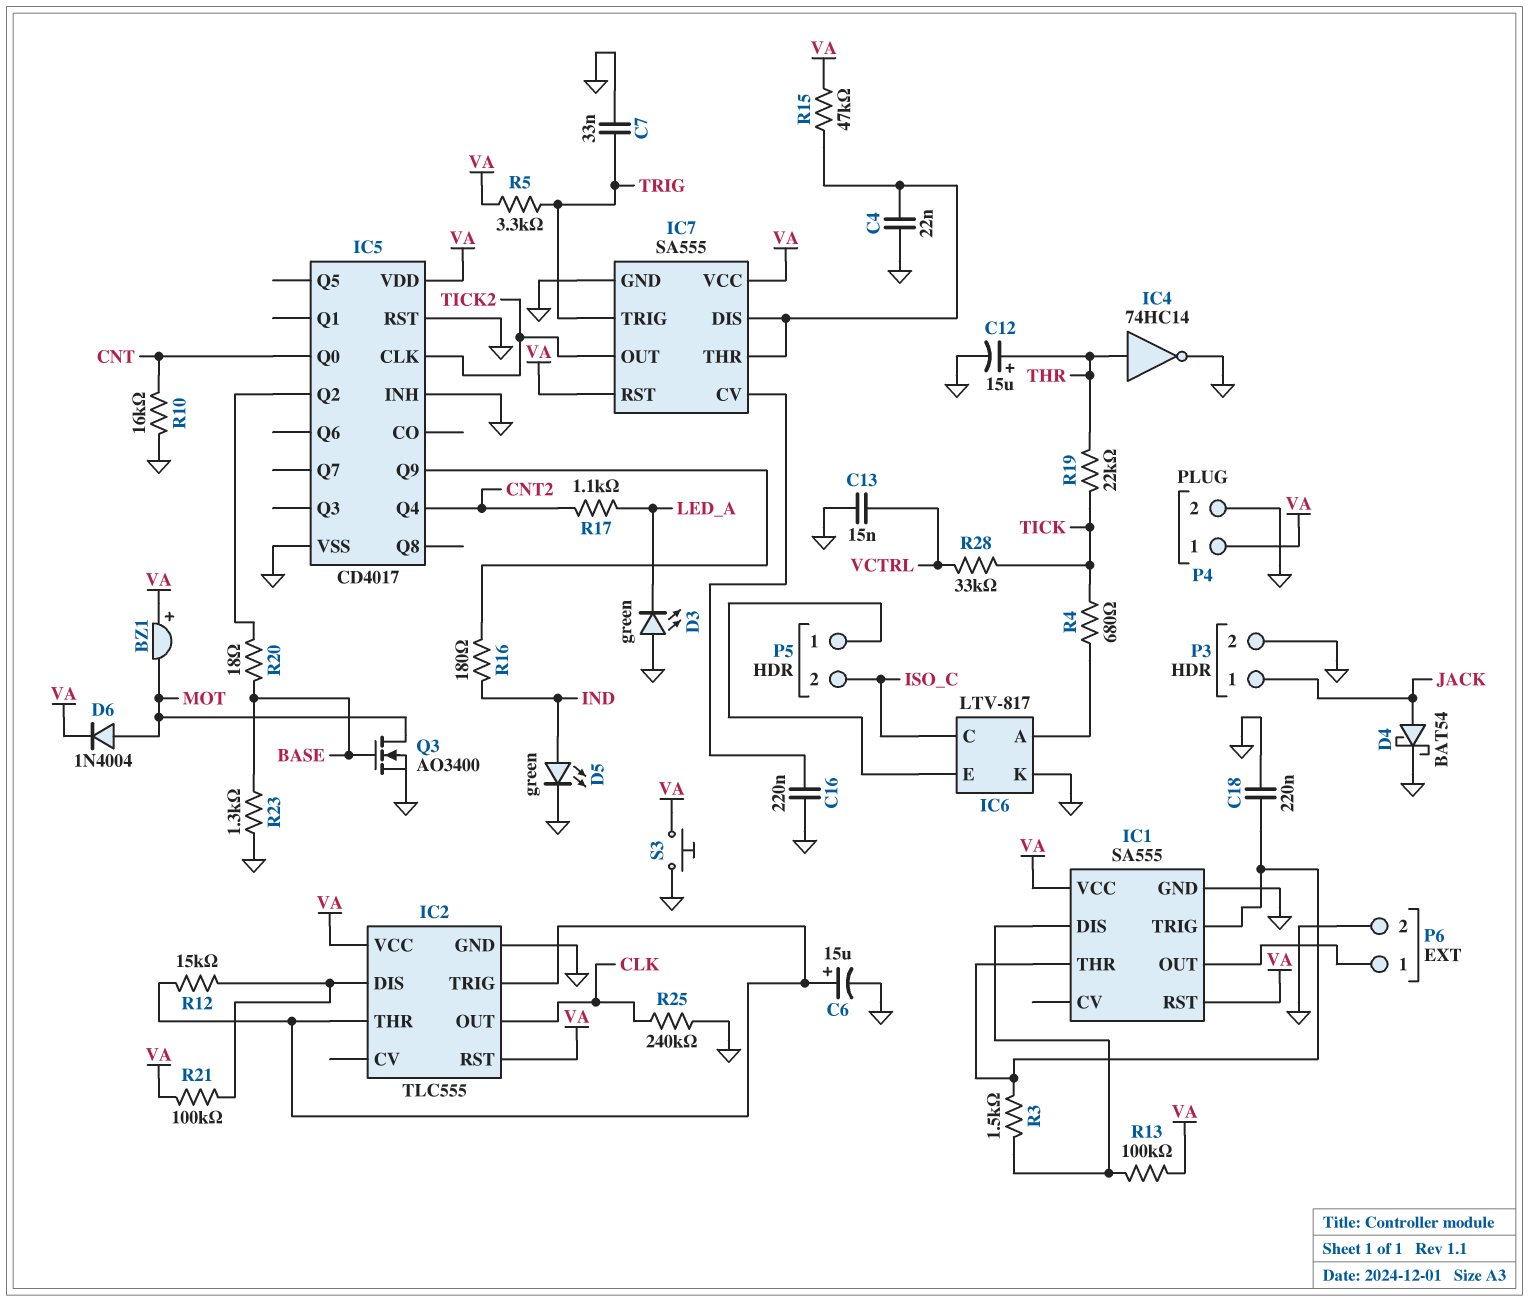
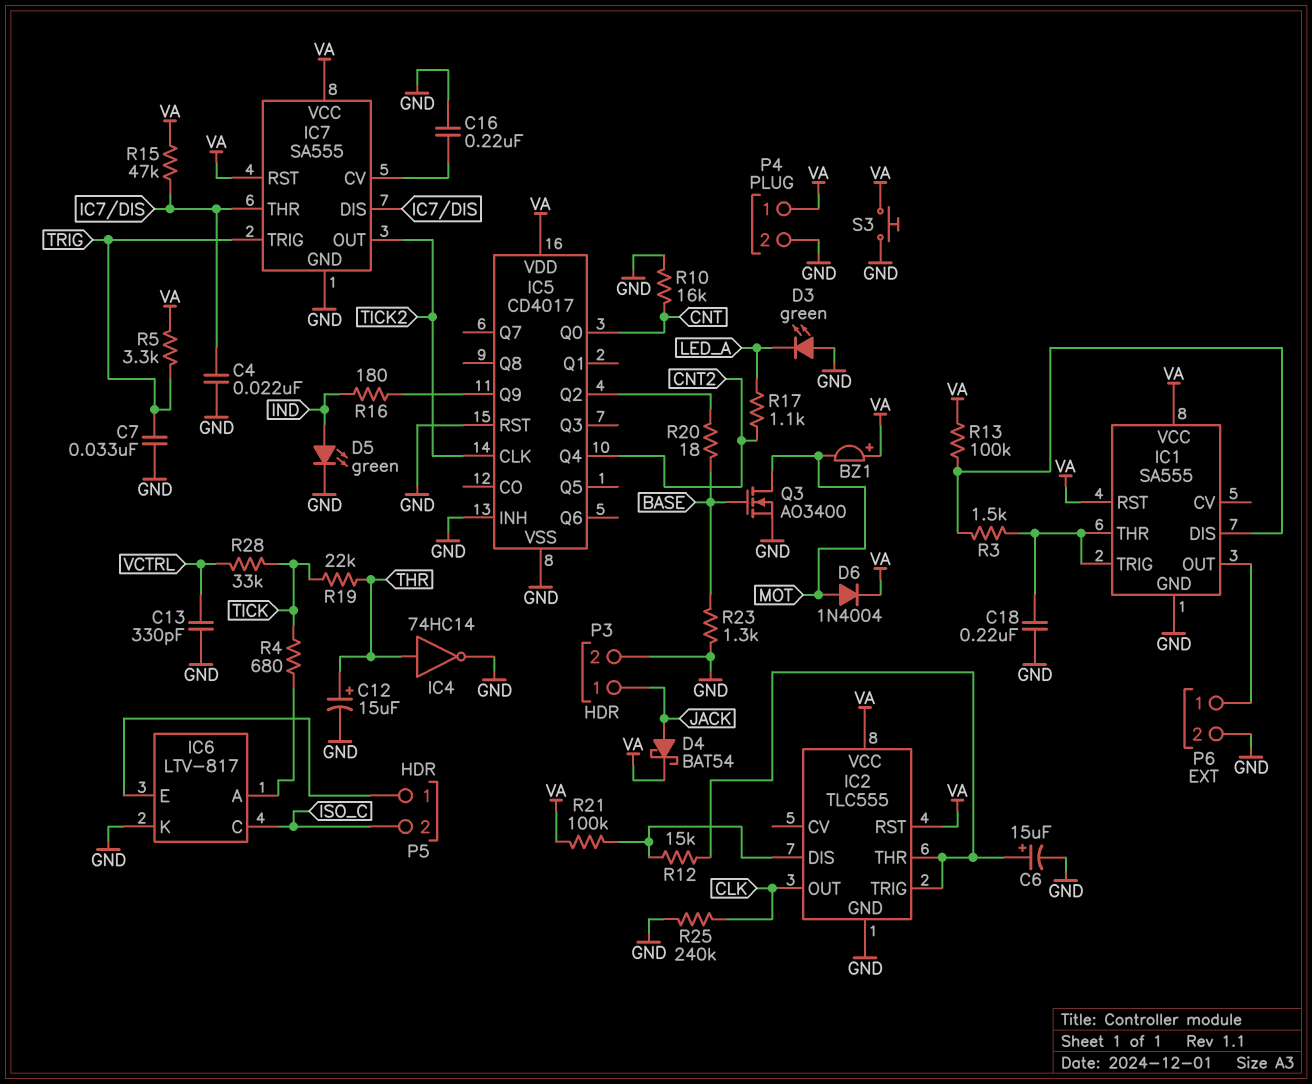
C13: 15nF (GND, VCTRL) -> 330pF (GND, VCTRL)
D4: schottky BAT54 (A JACK, K GND) -> schottky BAT54 (A JACK, K VA)

